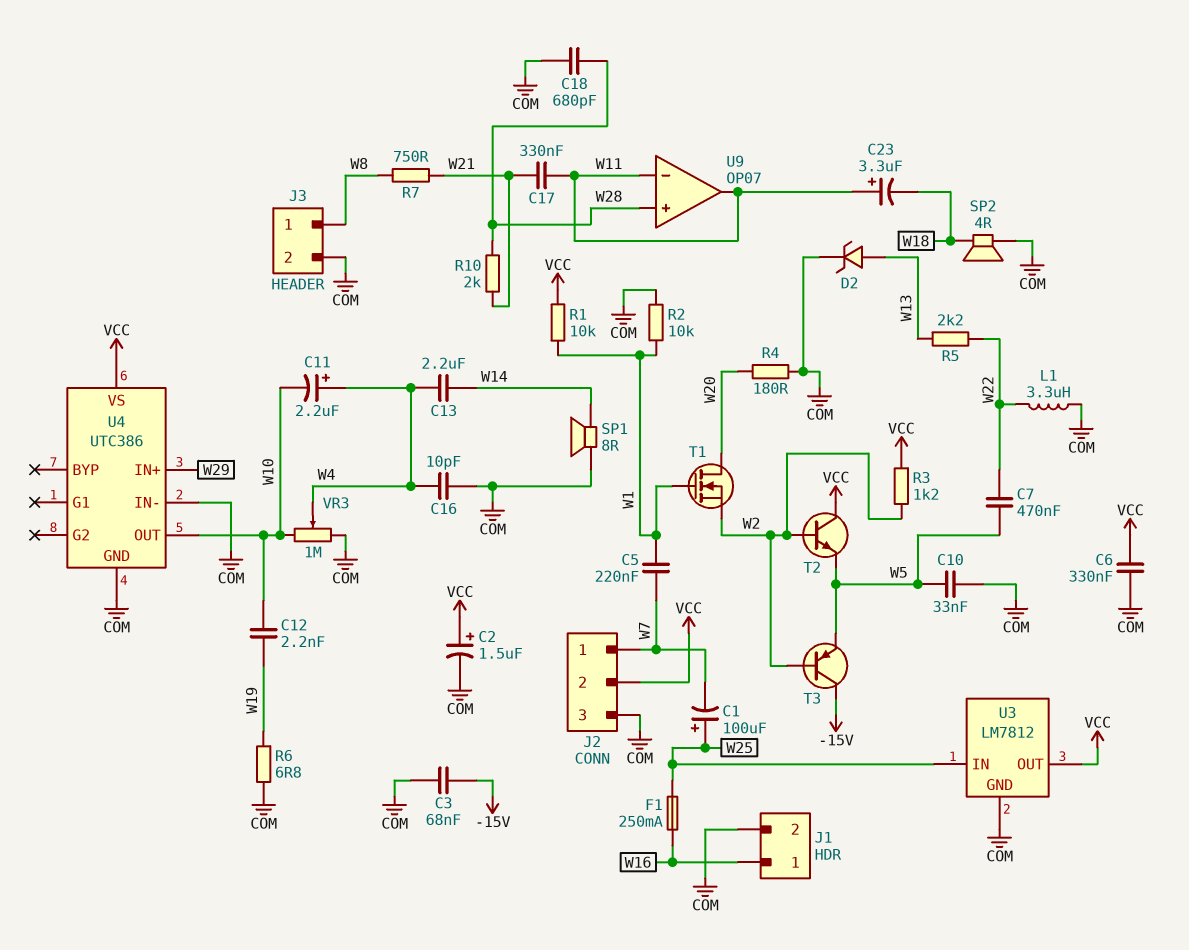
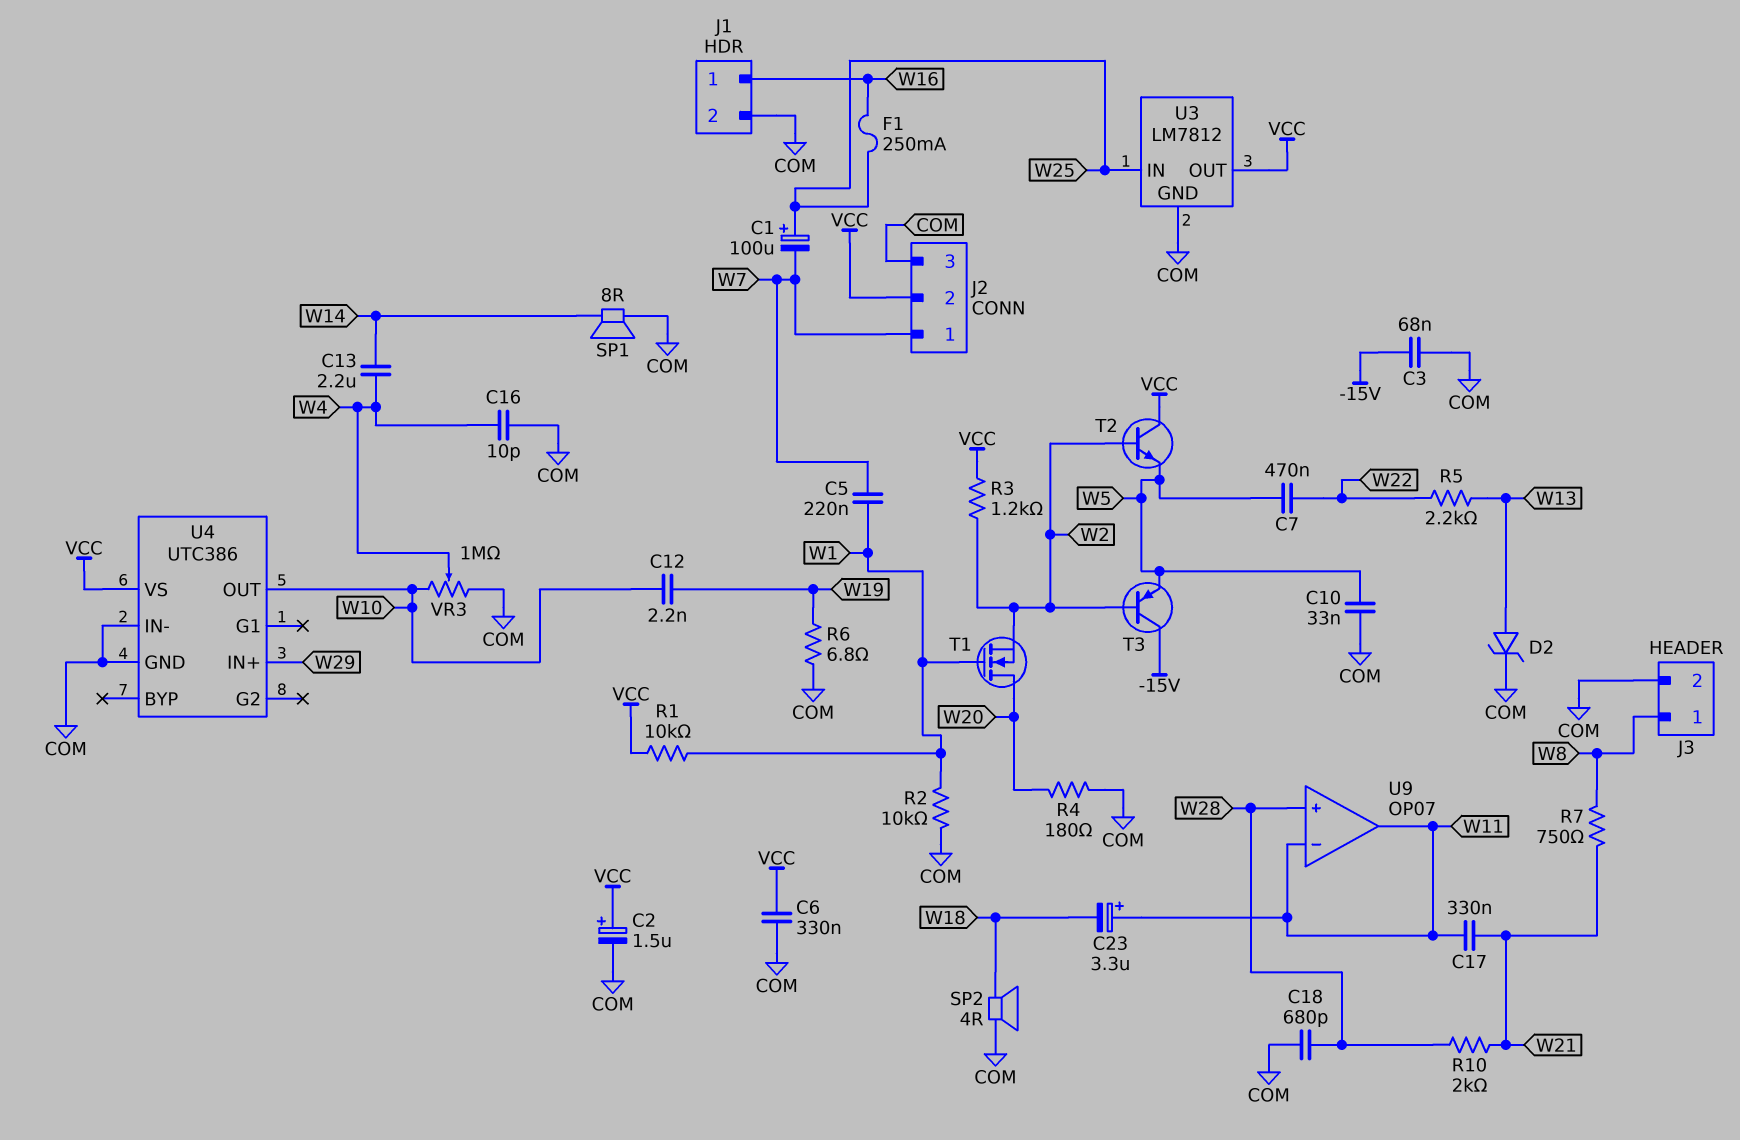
C11: 2.2uF (plus W4, minus W10) -> none
L1: 3.3uH (COM, W22) -> none

